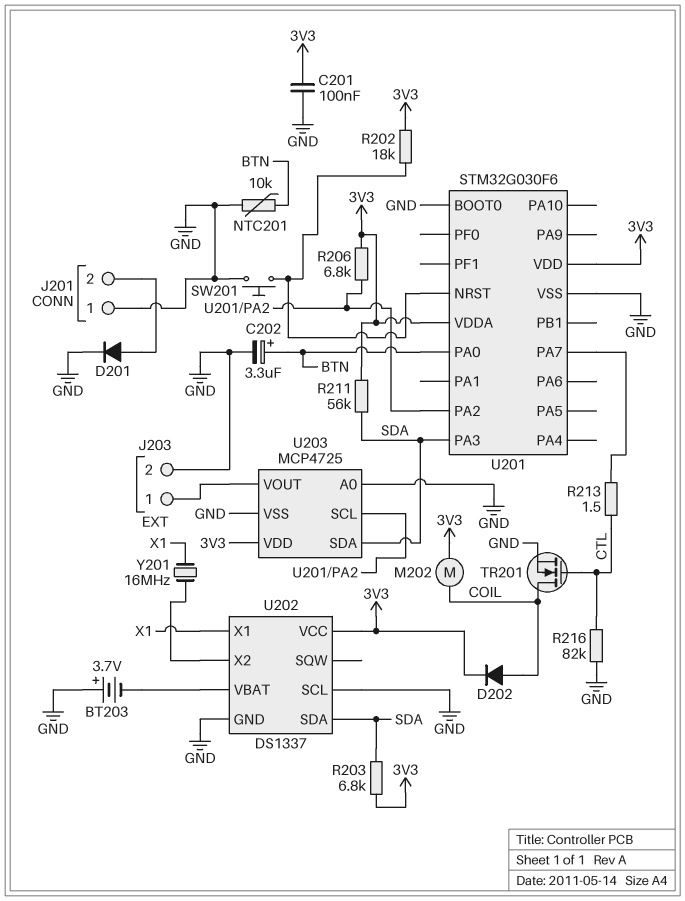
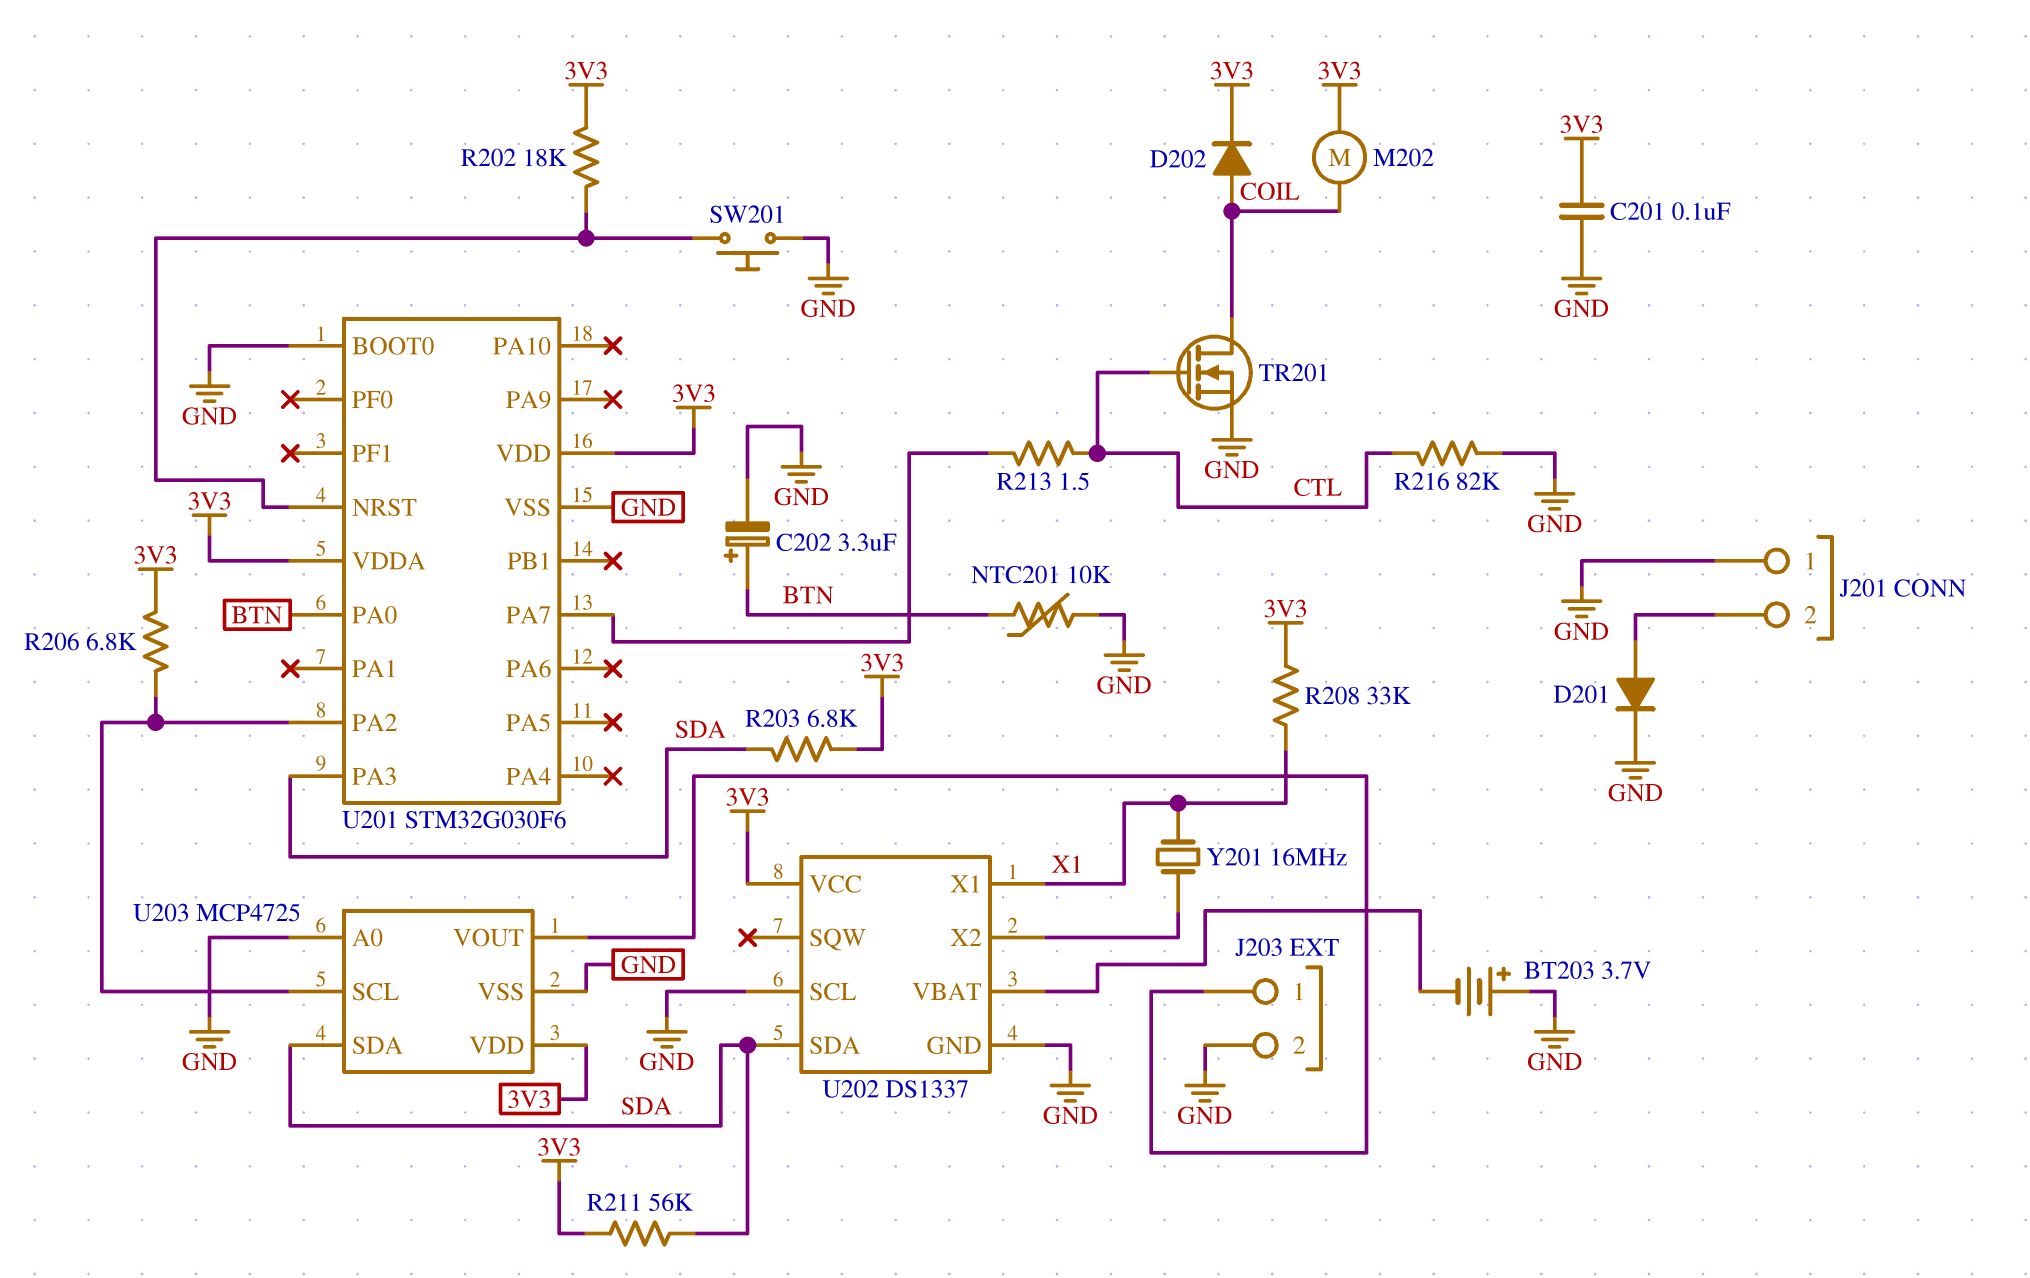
R208: none -> 33k (3V3, X1)

